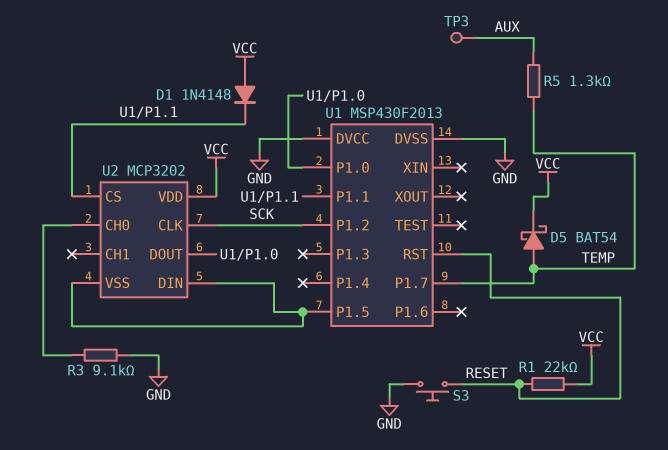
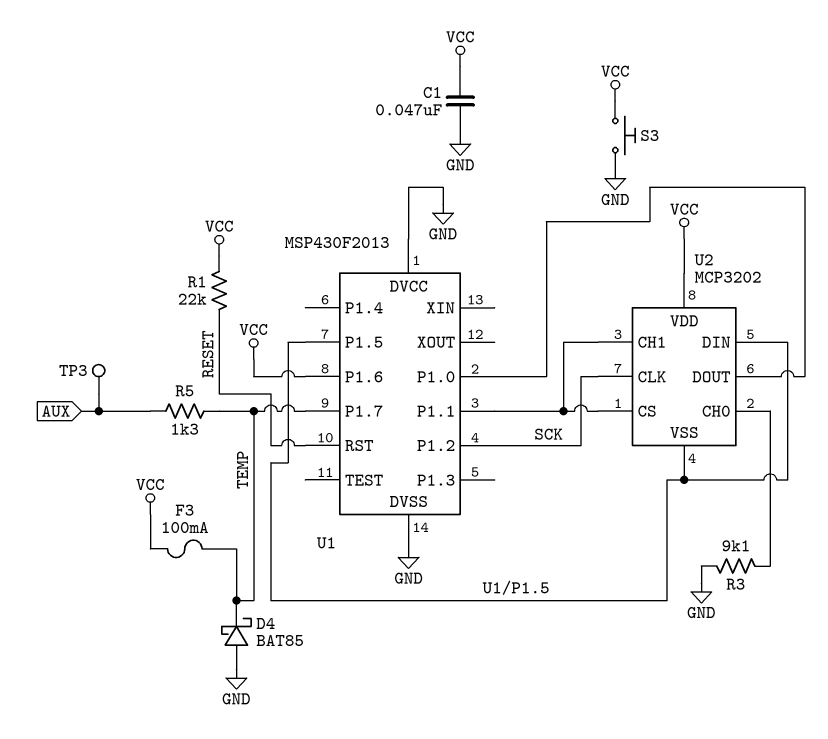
C1: none -> 47nF (GND, VCC)
D1: diode 1N4148 (A VCC, K U1/P1.1) -> none
D4: none -> schottky BAT85 (A GND, K TEMP)
D5: schottky BAT54 (A TEMP, K VCC) -> none
F3: none -> 100mA (TEMP, VCC)
S3: button (GND, RESET) -> button (GND, VCC)
U1 pin P1.6: none -> VCC
U2 pin CH1: none -> U1/P1.1

